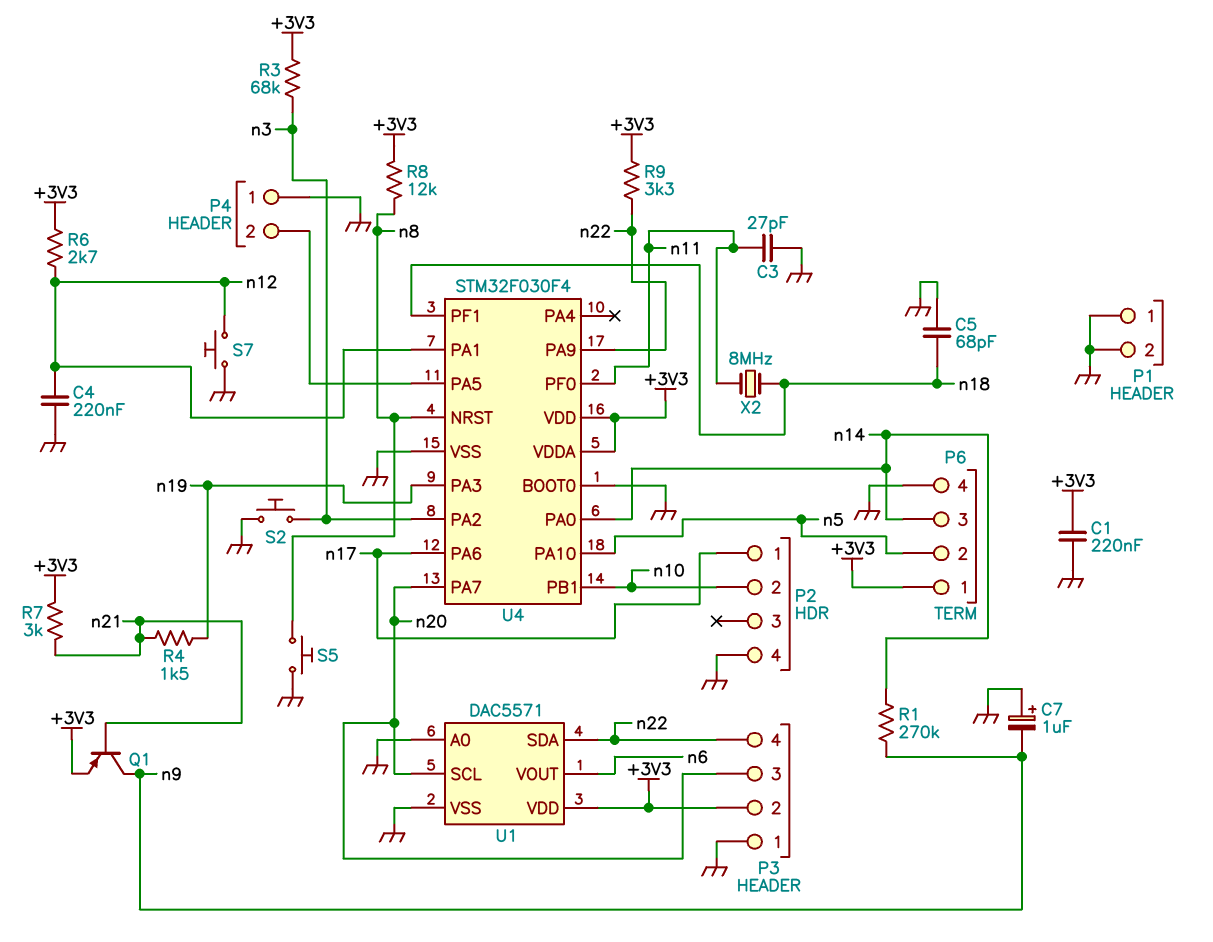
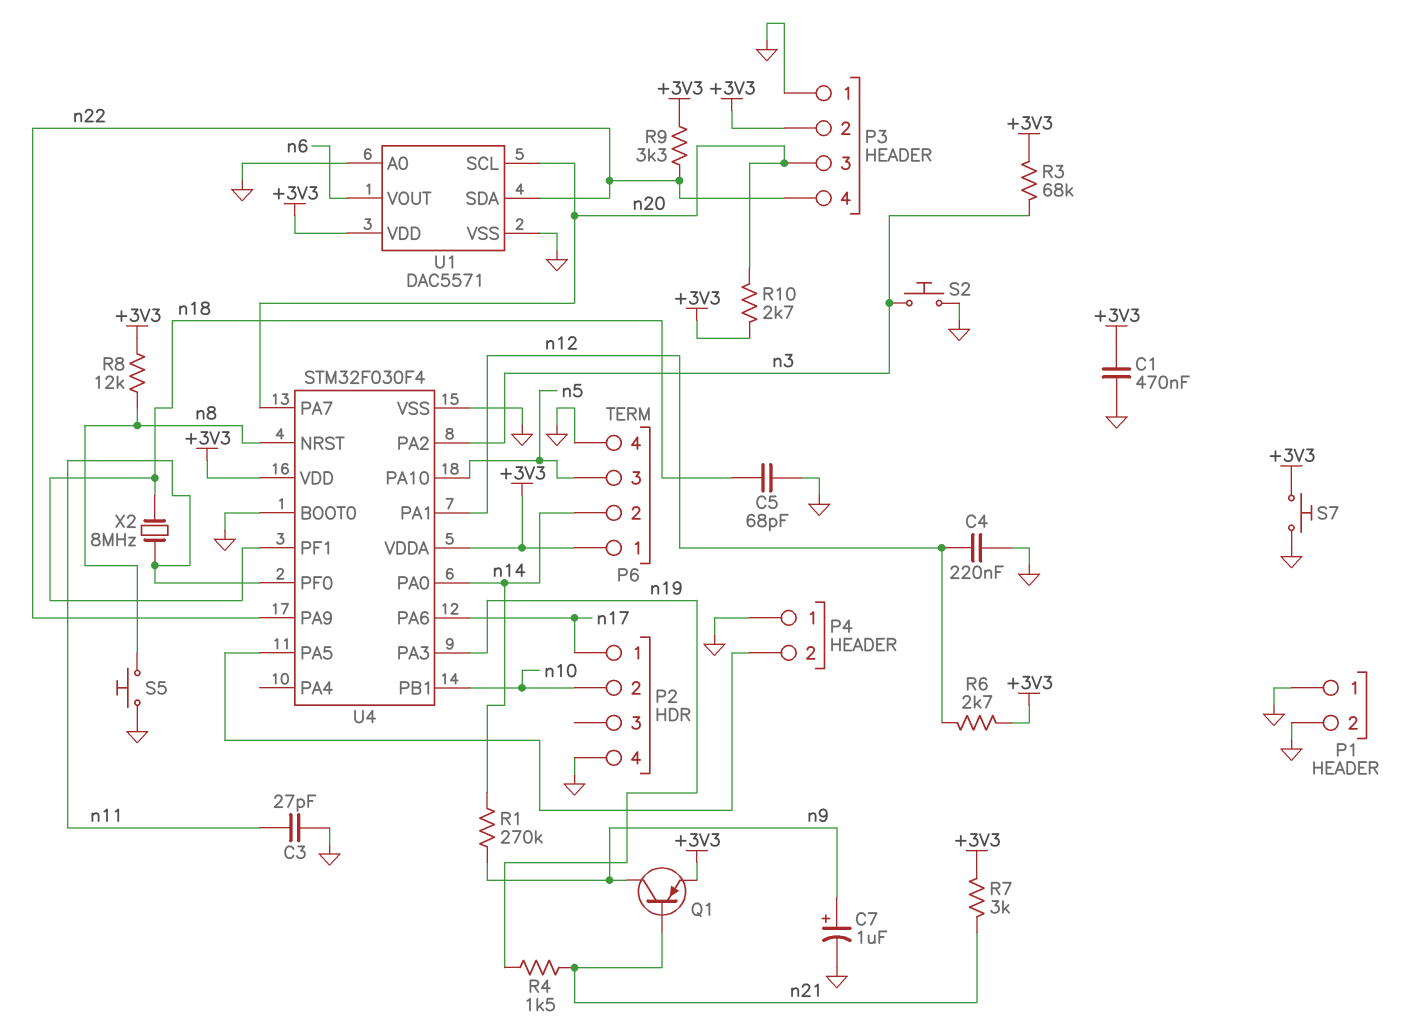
C1: 220nF (+3V3, GND) -> 470nF (+3V3, GND)
C7: 1uF (plus GND, minus n9) -> 1uF (plus n9, minus GND)
P6 pin 2: n5 -> n14
P6 pin 3: n14 -> n5
R10: none -> 2.7k (+3V3, n20)
S7: button (GND, n12) -> button (+3V3, GND)

